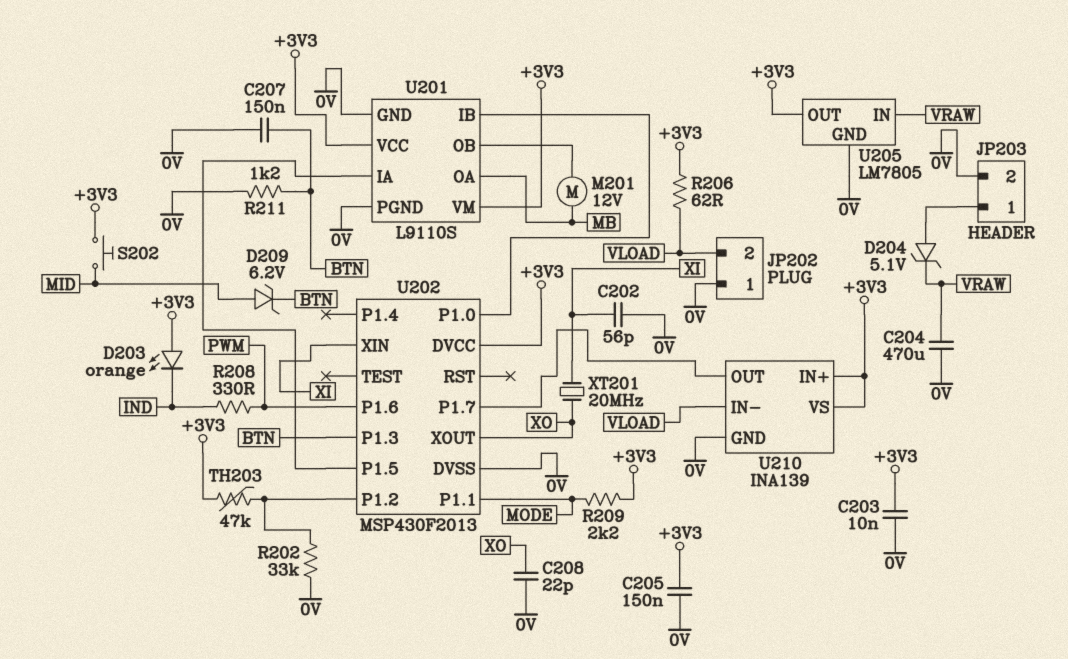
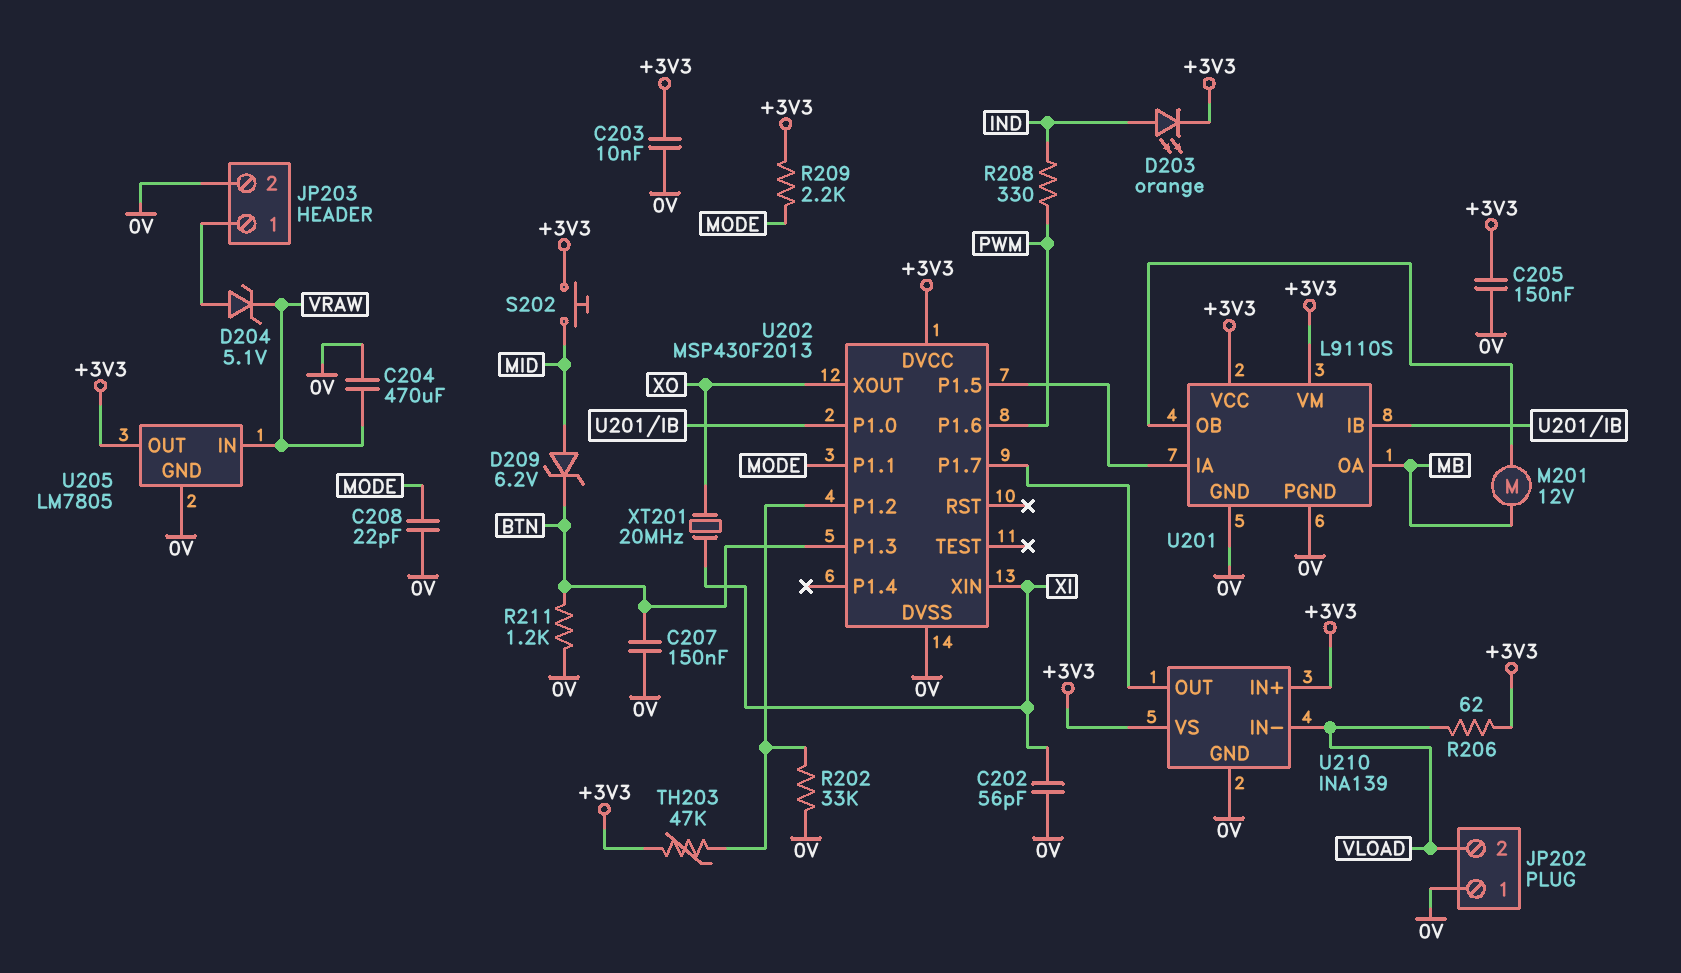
C208: 22pF (0V, XO) -> 22pF (0V, MODE)
D203: LED orange (A +3V3, K IND) -> LED orange (A IND, K +3V3)

